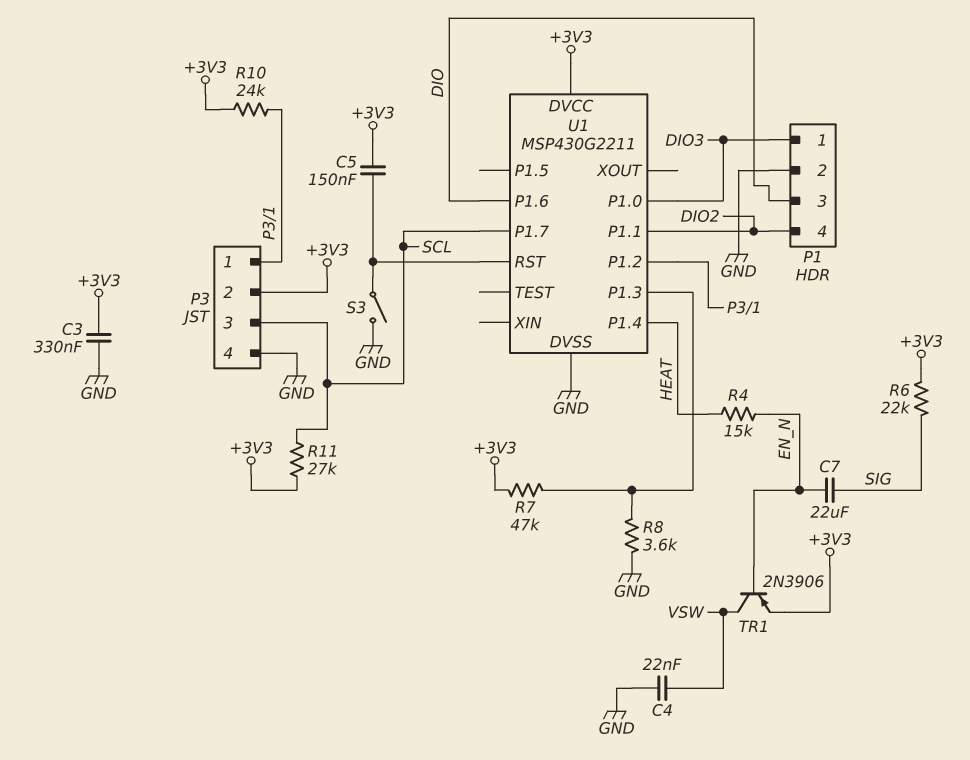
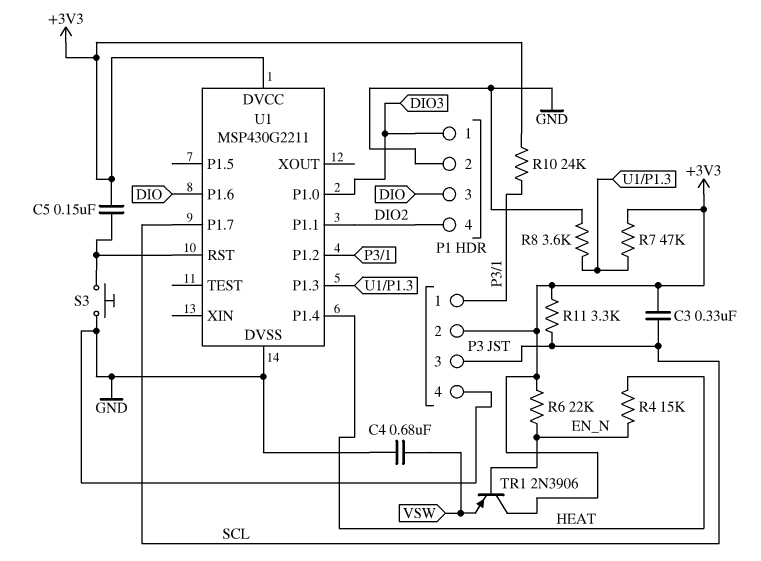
C3: 330nF (+3V3, GND) -> 330nF (+3V3, SCL)
C4: 22nF (GND, VSW) -> 680nF (GND, VSW)
C7: 22uF (EN_N, SIG) -> none
R6: 22k (+3V3, SIG) -> 22k (+3V3, EN_N)
R11: 27k (+3V3, SCL) -> 3.3k (+3V3, SCL)
S3: switch (GND, U1/RST) -> button (GND, U1/RST)
TR1: PNP 2N3906 (B EN_N, C VSW, E +3V3) -> PNP 2N3906 (B EN_N, C +3V3, E VSW)

